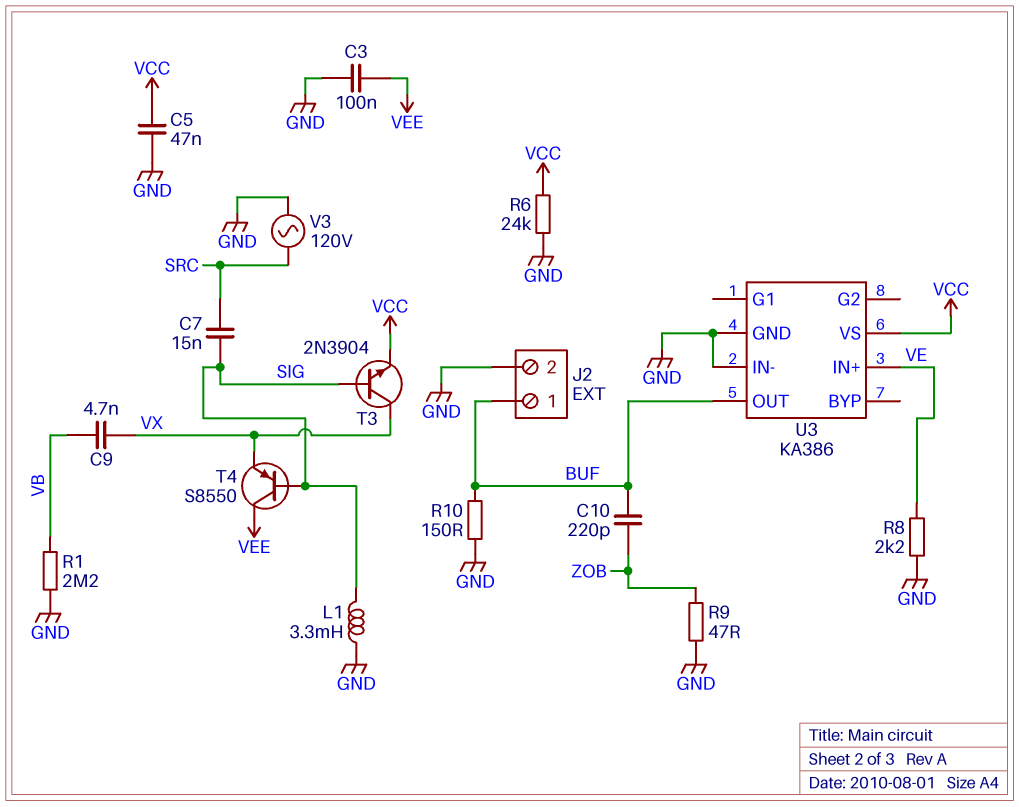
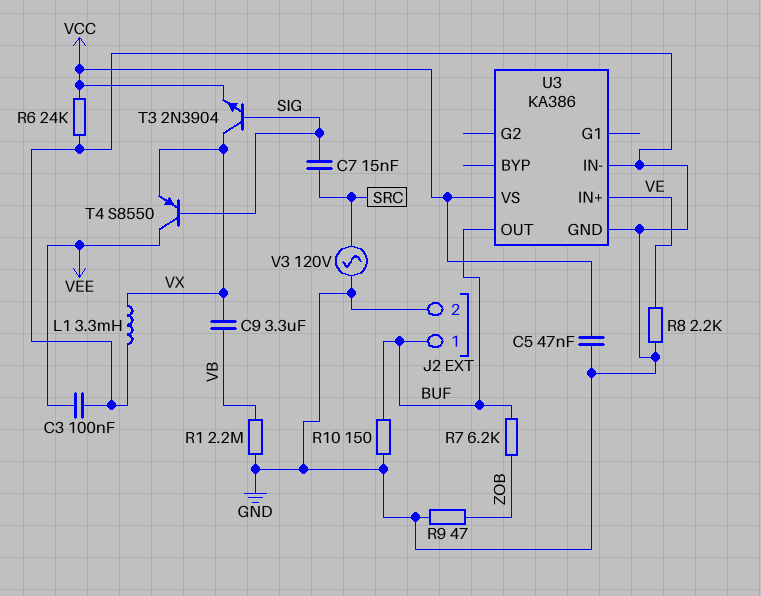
C9: 4.7nF (VB, VX) -> 3.3uF (VB, VX)
C10: 220pF (BUF, ZOB) -> none
L1: 3.3mH (GND, SIG) -> 3.3mH (GND, VX)
R7: none -> 6.2k (BUF, ZOB)

